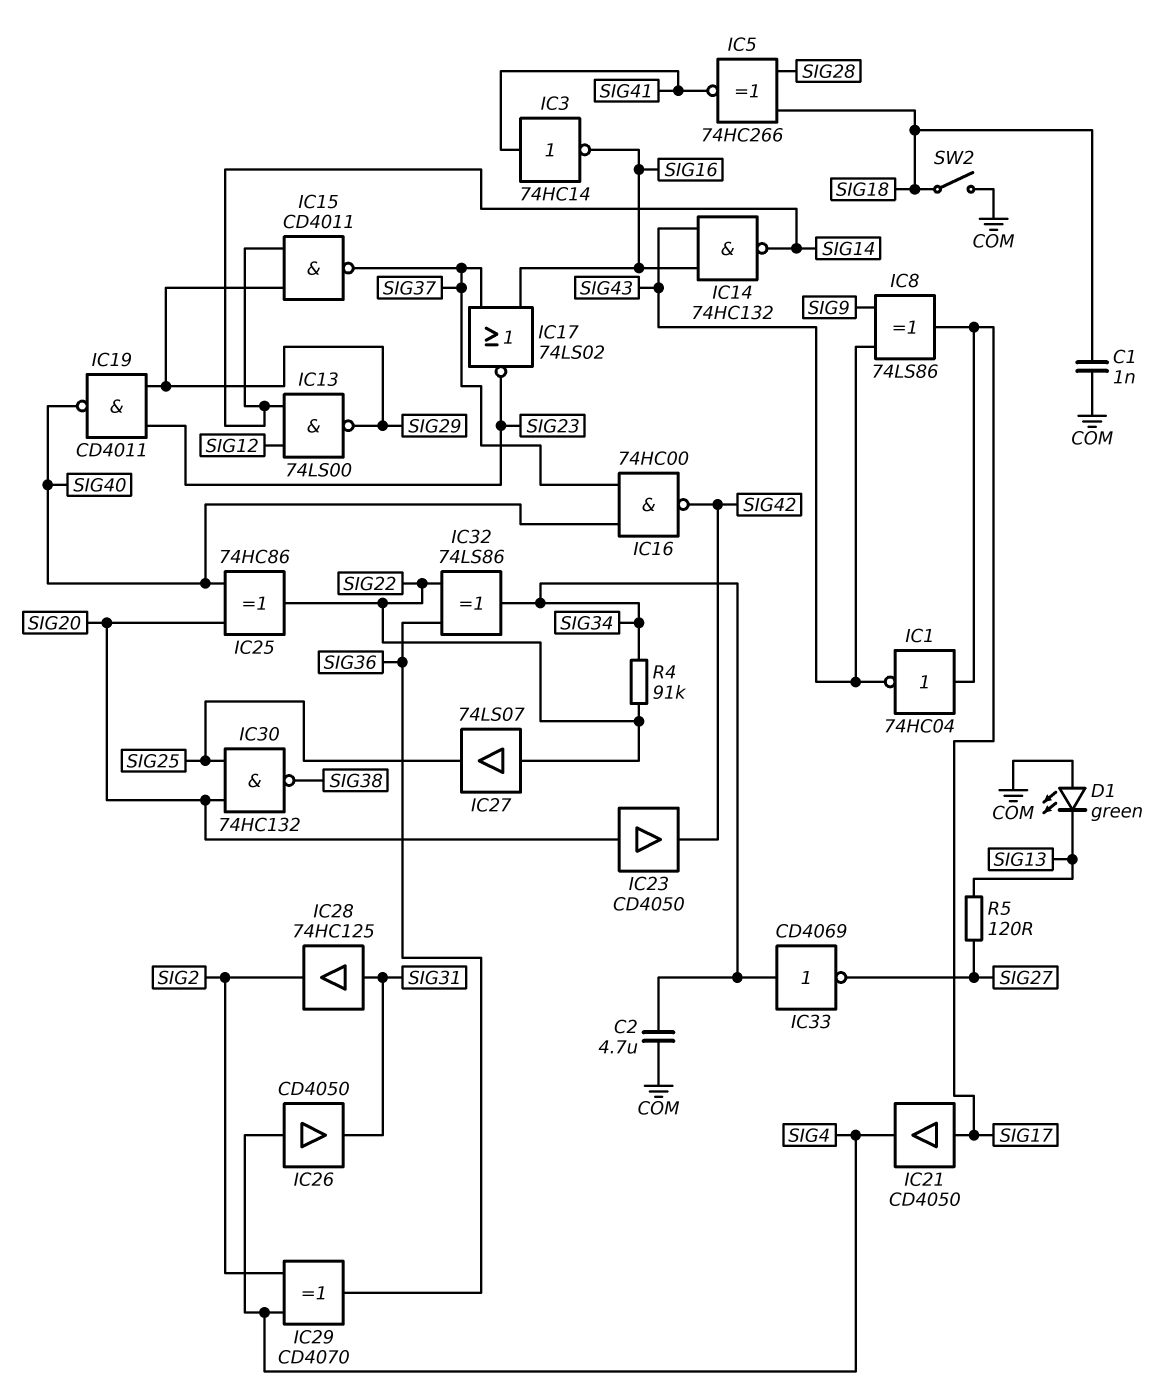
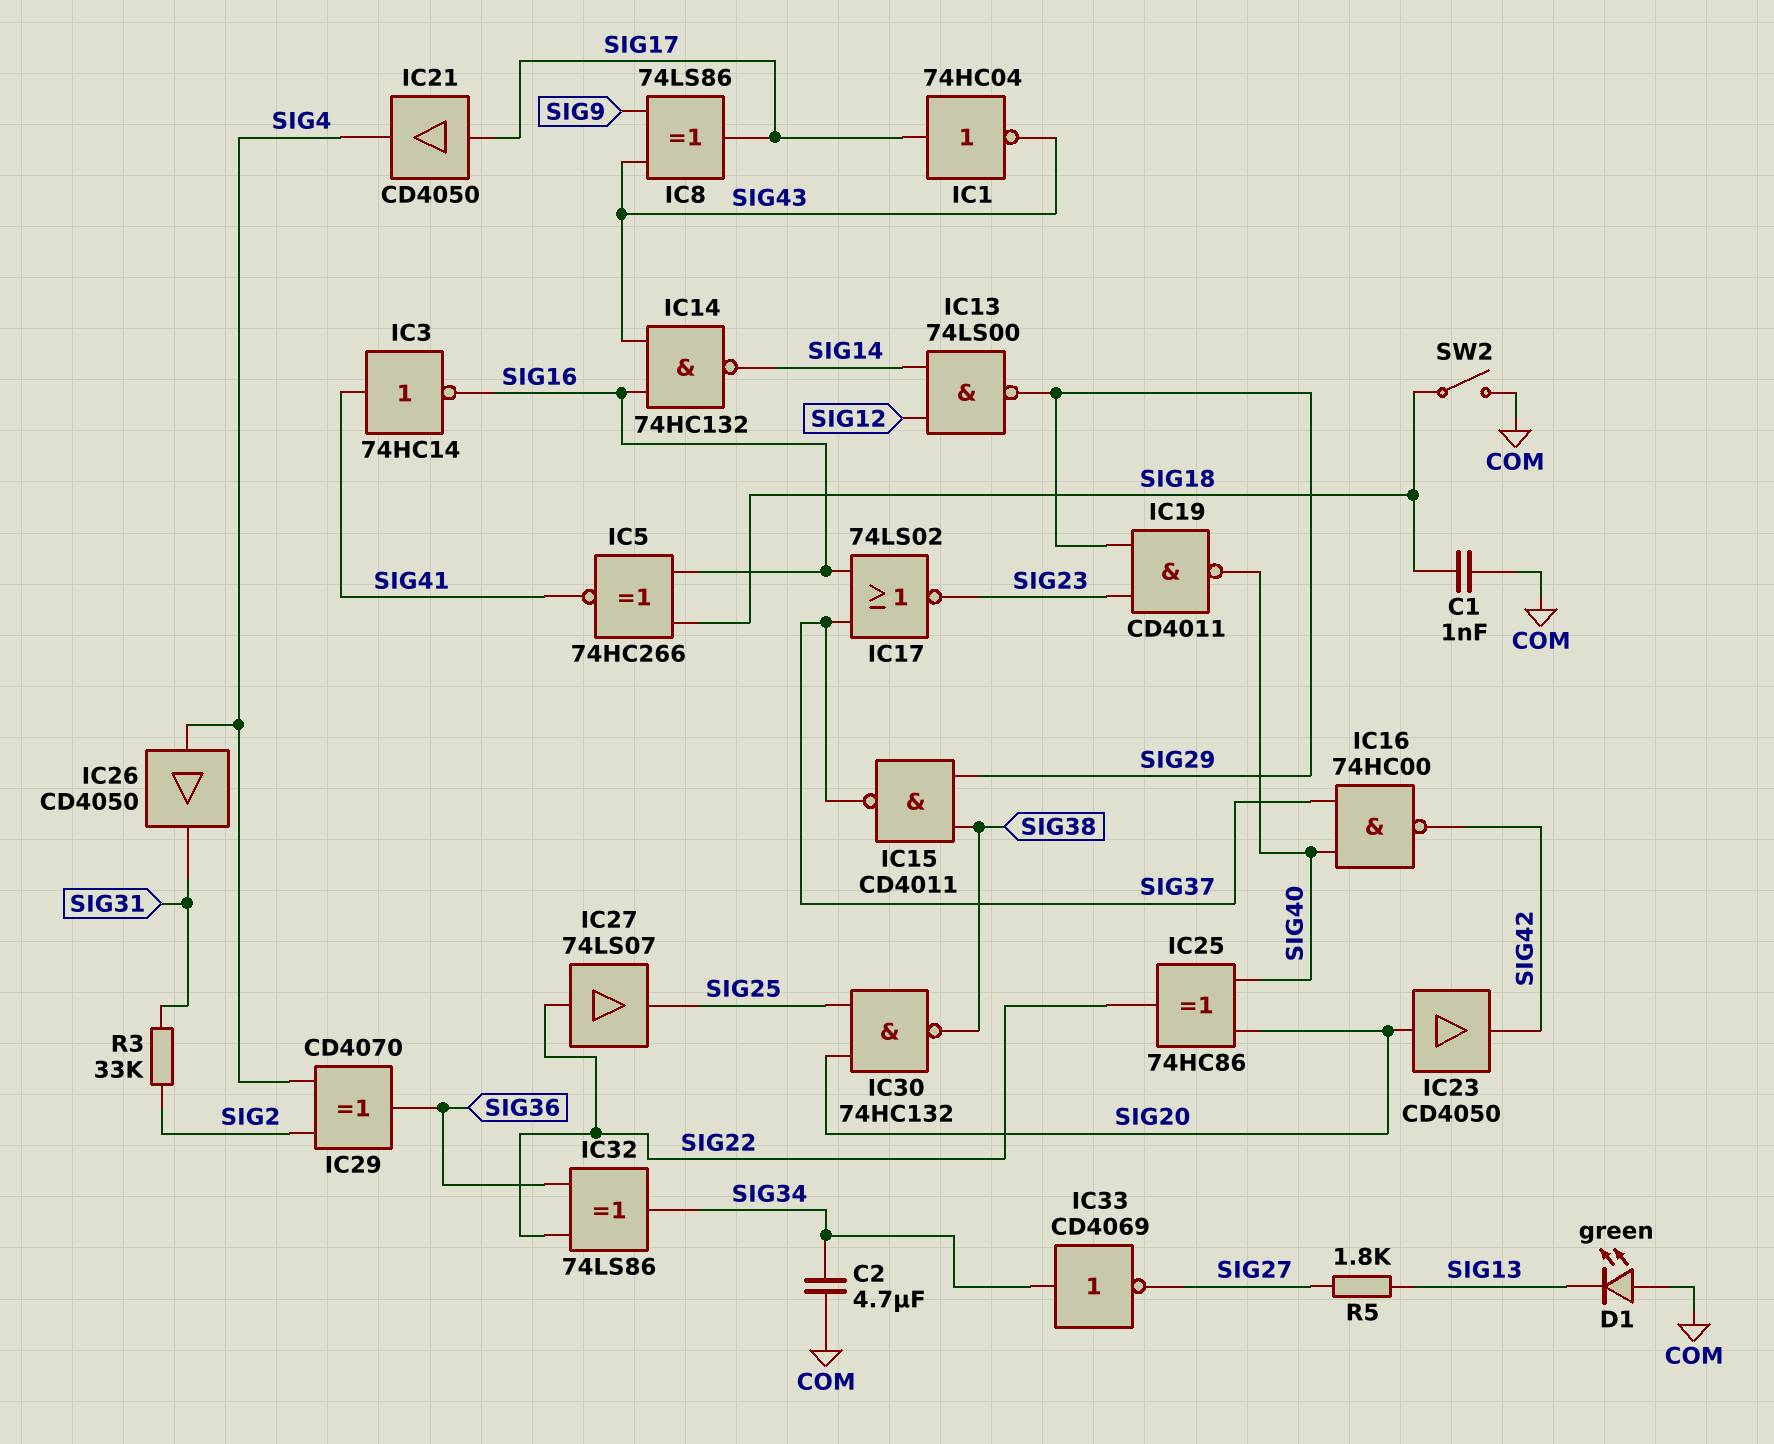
IC5: XNOR 74HC266 (in SIG18, in SIG28, out SIG41) -> XNOR 74HC266 (in SIG16, in SIG18, out SIG41)
IC15: NAND CD4011 (in SIG14, in SIG29, out SIG37) -> NAND CD4011 (in SIG29, in SIG38, out SIG37)
IC28: buffer 74HC125 (in SIG31, out SIG2) -> none
R3: none -> 33k (SIG2, SIG31)
R4: 91k (SIG22, SIG34) -> none
R5: 120 (SIG13, SIG27) -> 1.8k (SIG13, SIG27)

